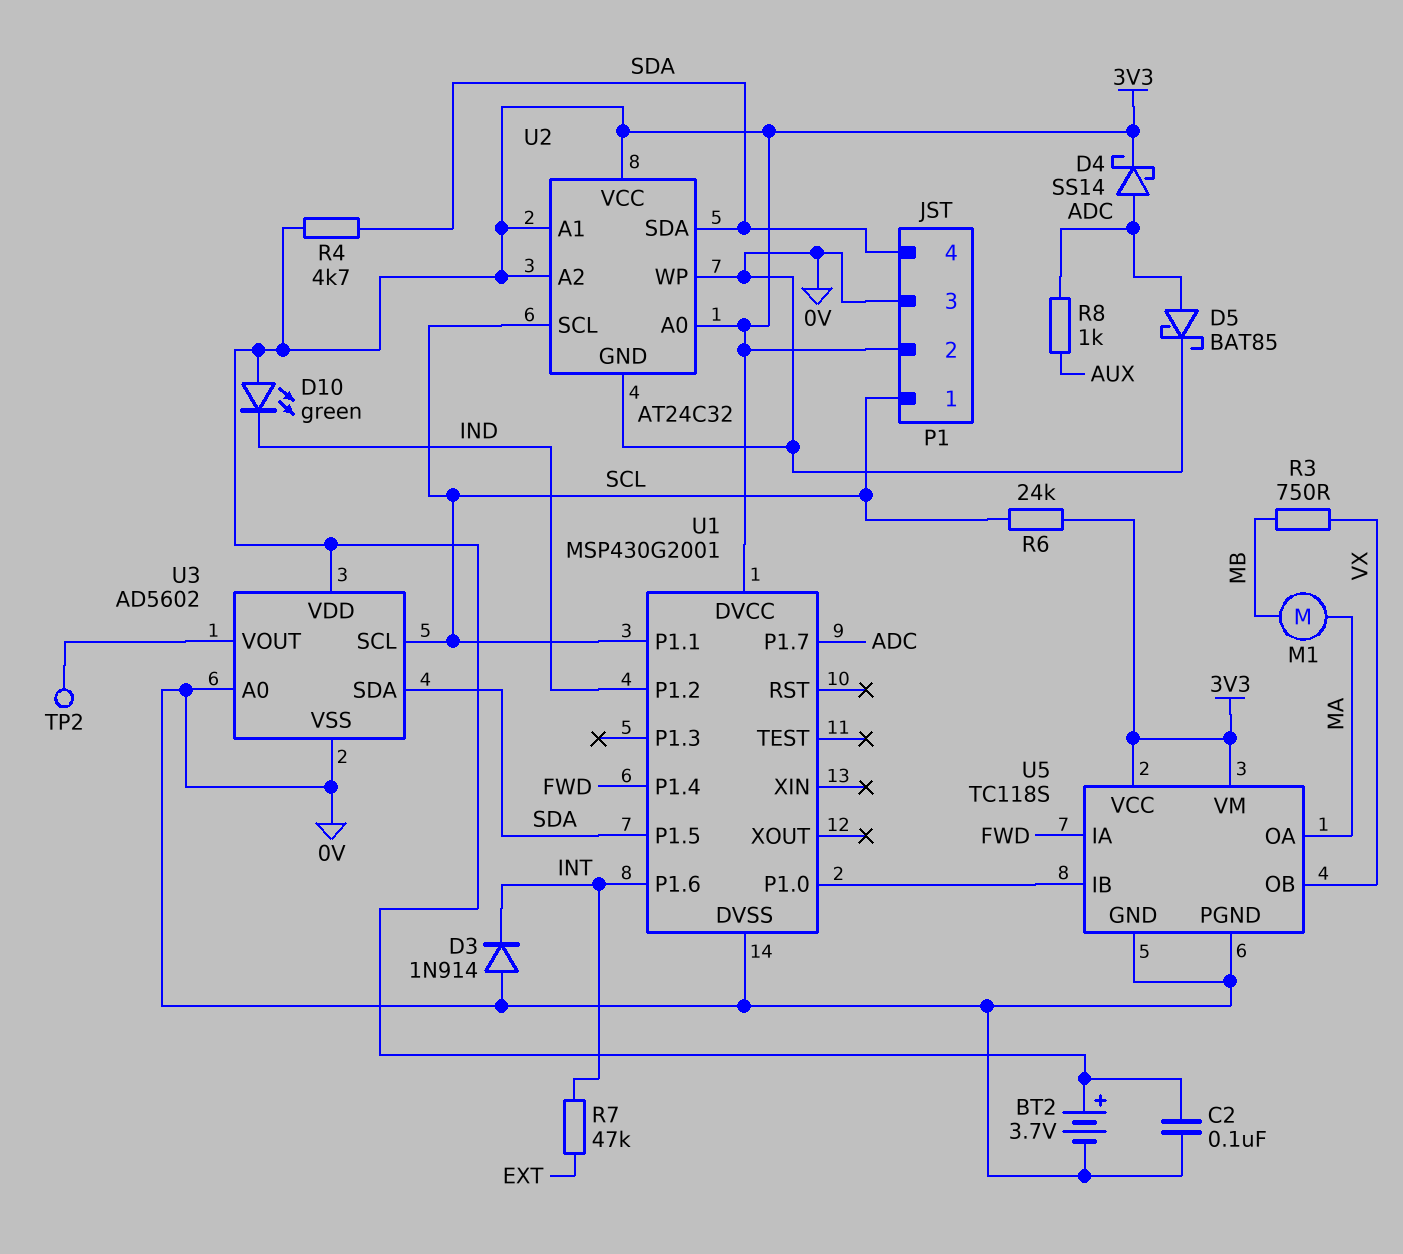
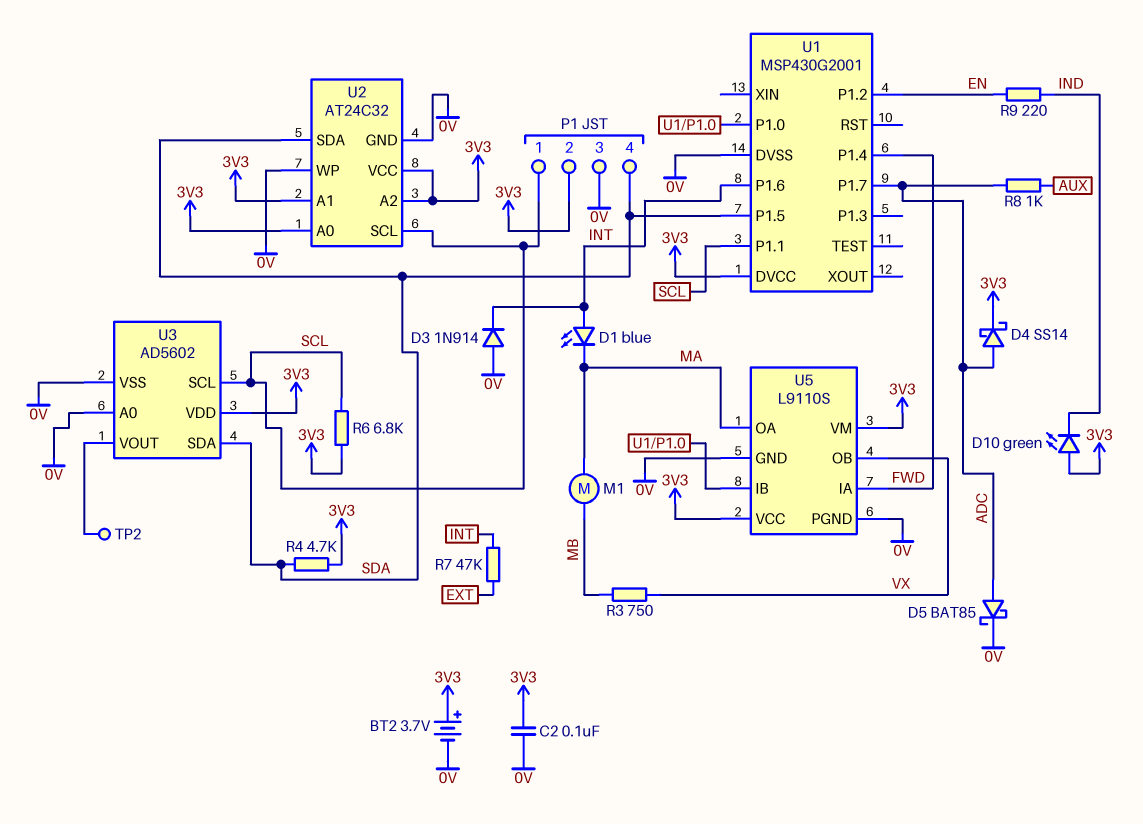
D1: none -> LED blue (A INT, K MA)
R6: 24k (3V3, SCL) -> 6.8k (3V3, SCL)
R9: none -> 220 (EN, IND)
U1 pin P1.2: IND -> EN
U5: TC118S -> L9110S

